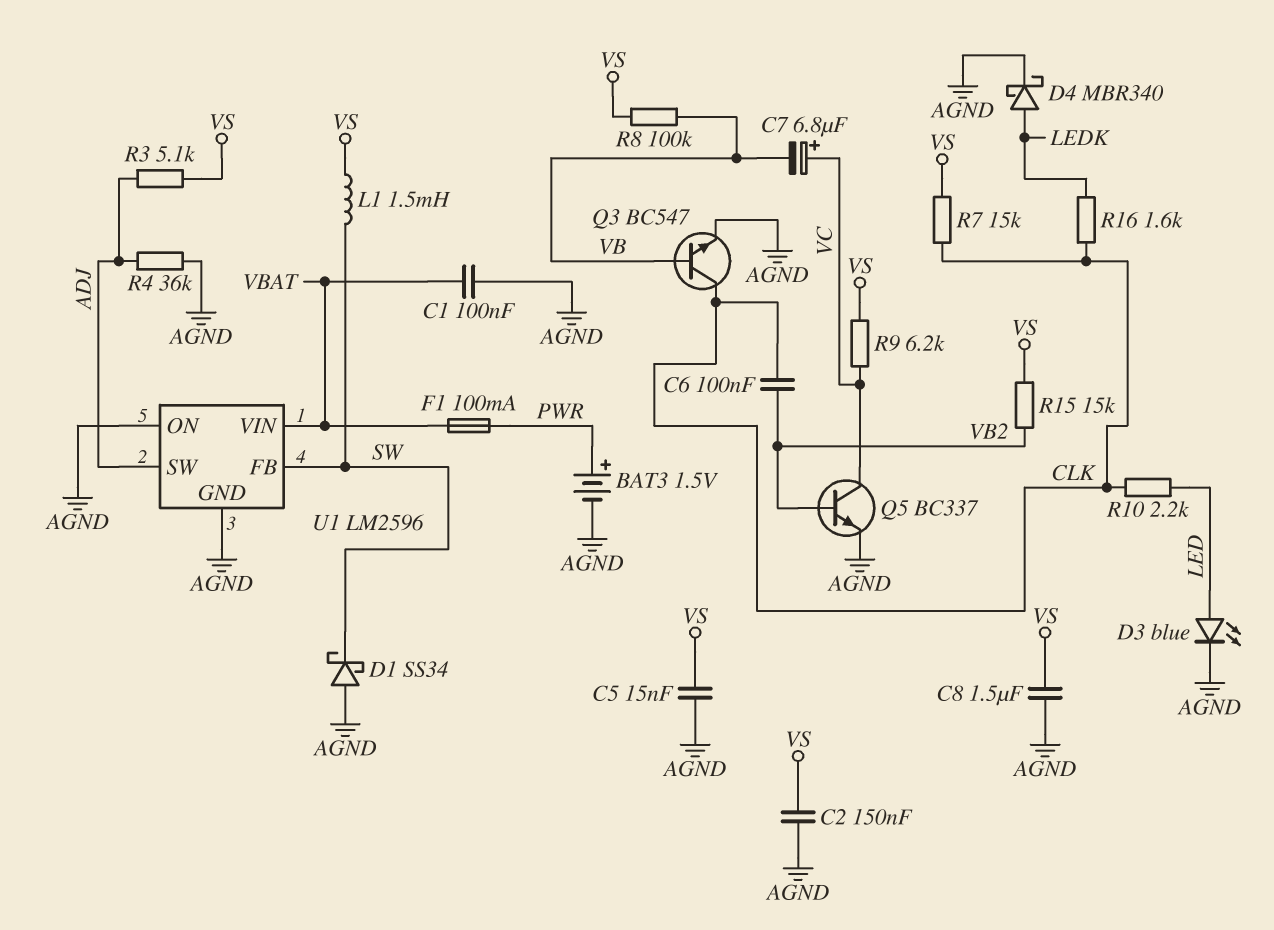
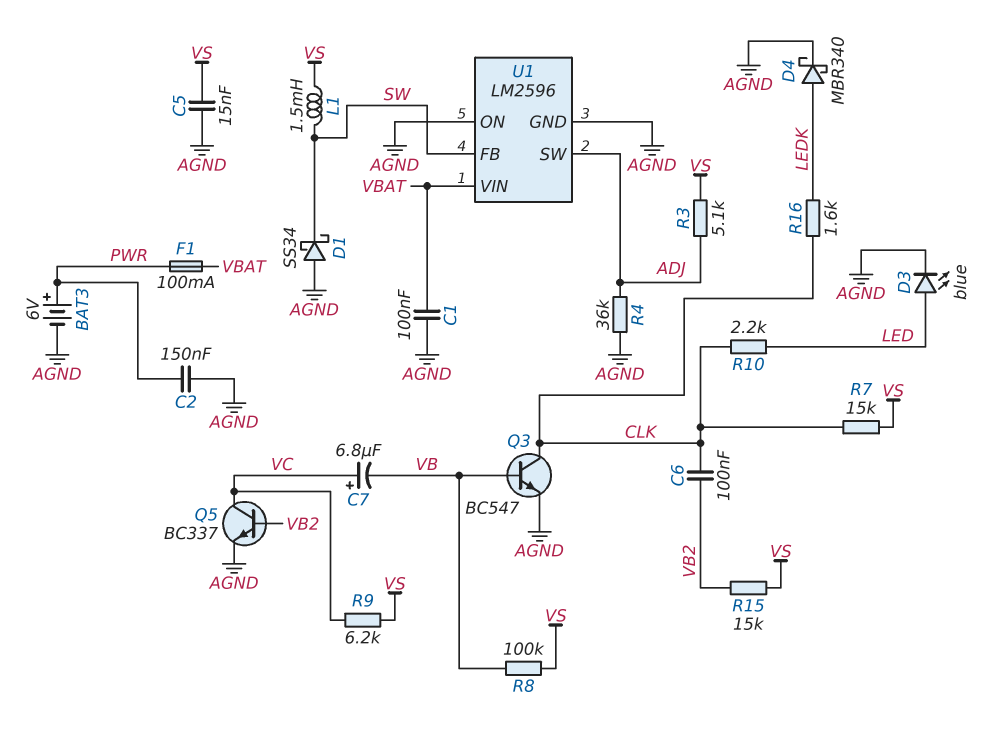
BAT3: 1.5V (plus PWR, minus AGND) -> 6V (plus PWR, minus AGND)
C2: 150nF (AGND, VS) -> 150nF (AGND, PWR)
C8: 1.5uF (AGND, VS) -> none

